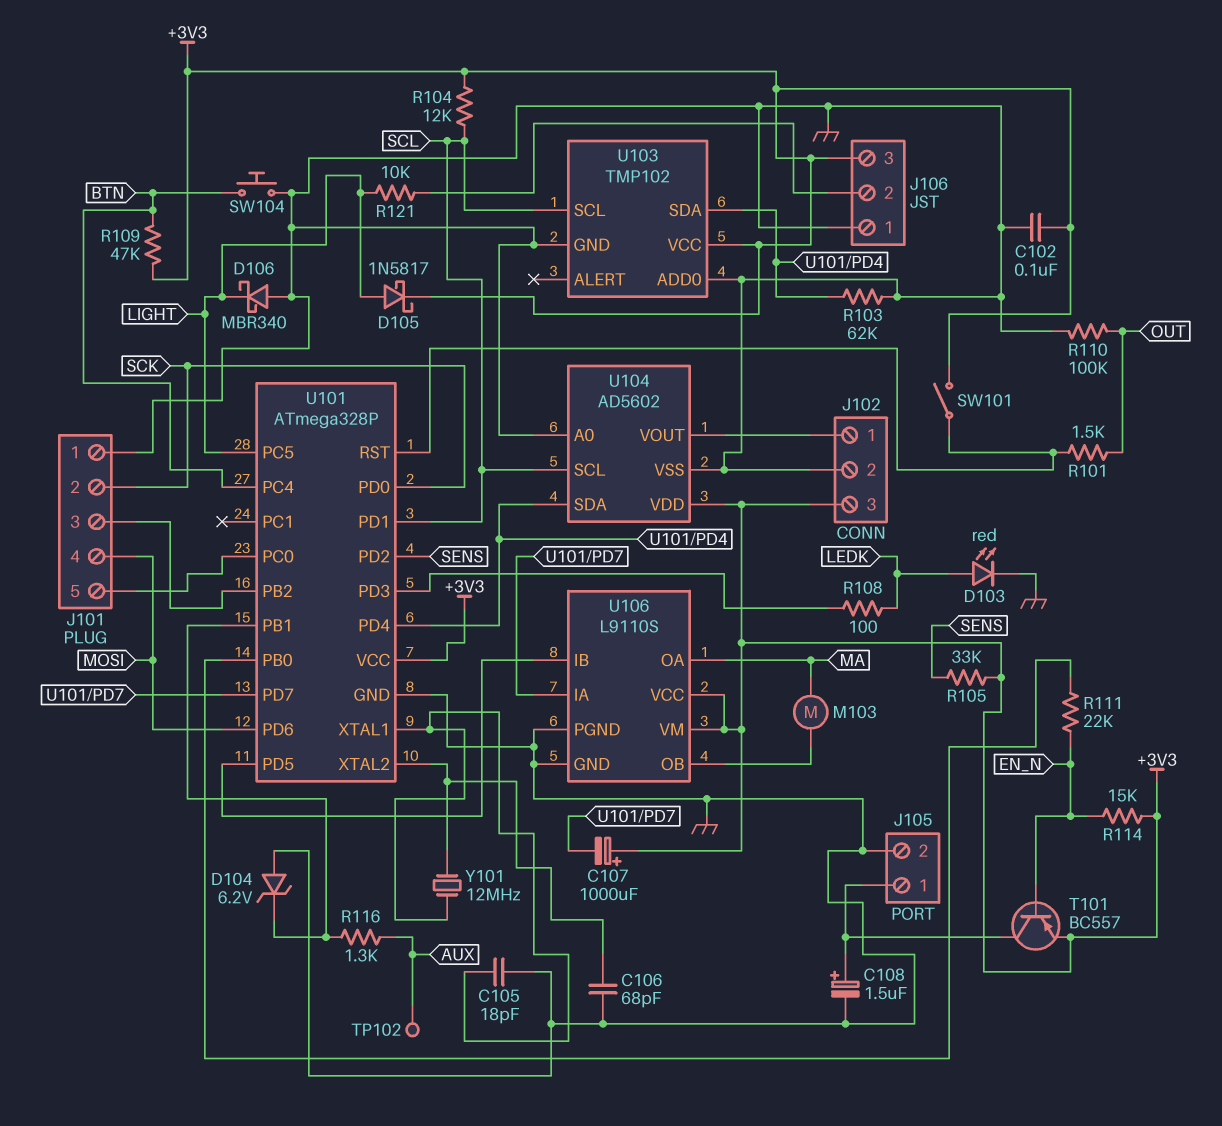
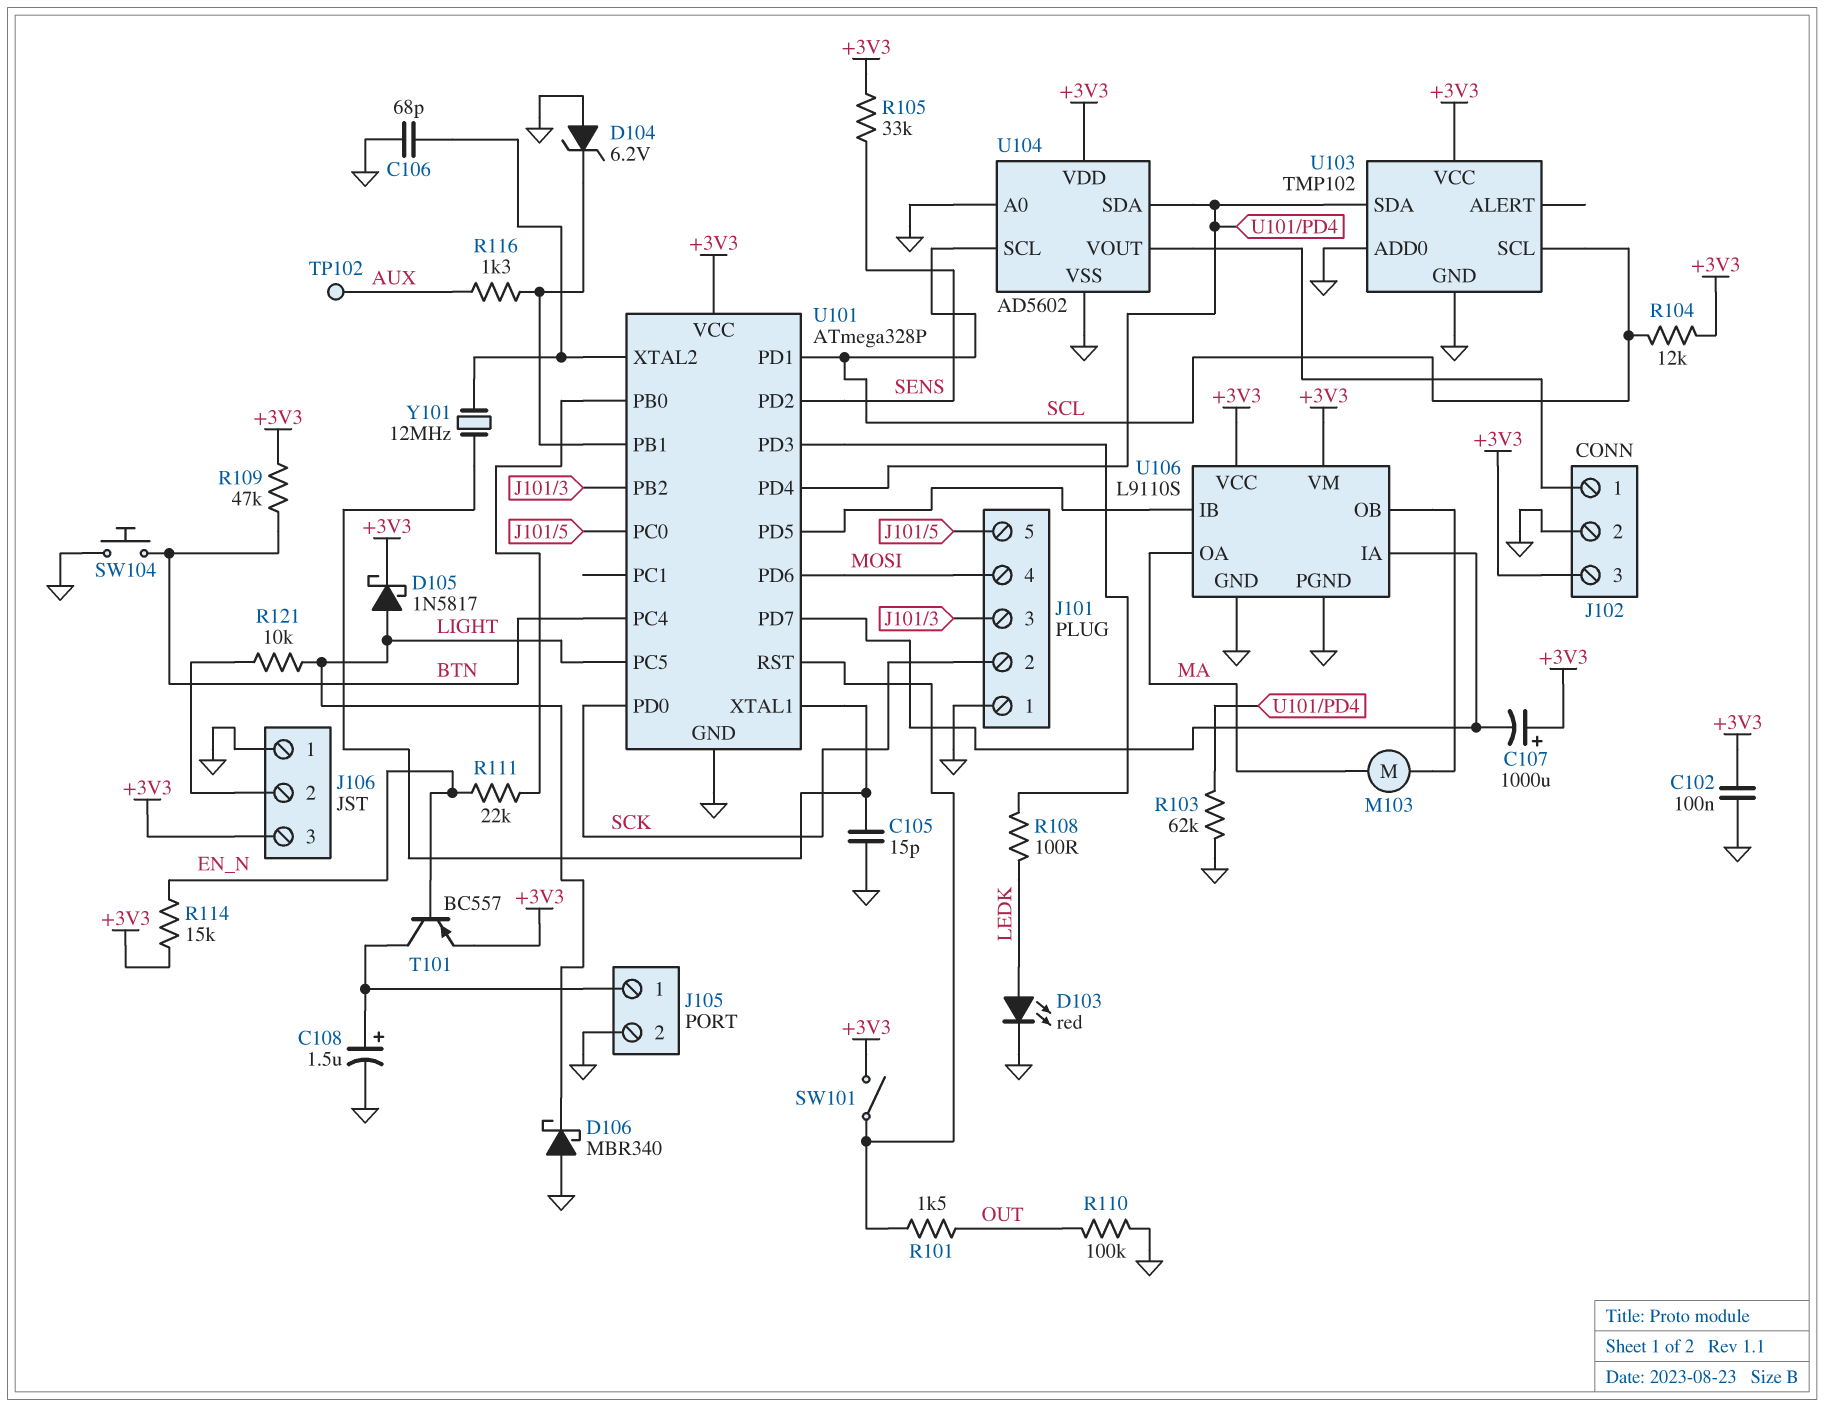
C105: 18pF (GND, U101/XTAL1) -> 15pF (GND, U101/XTAL1)

